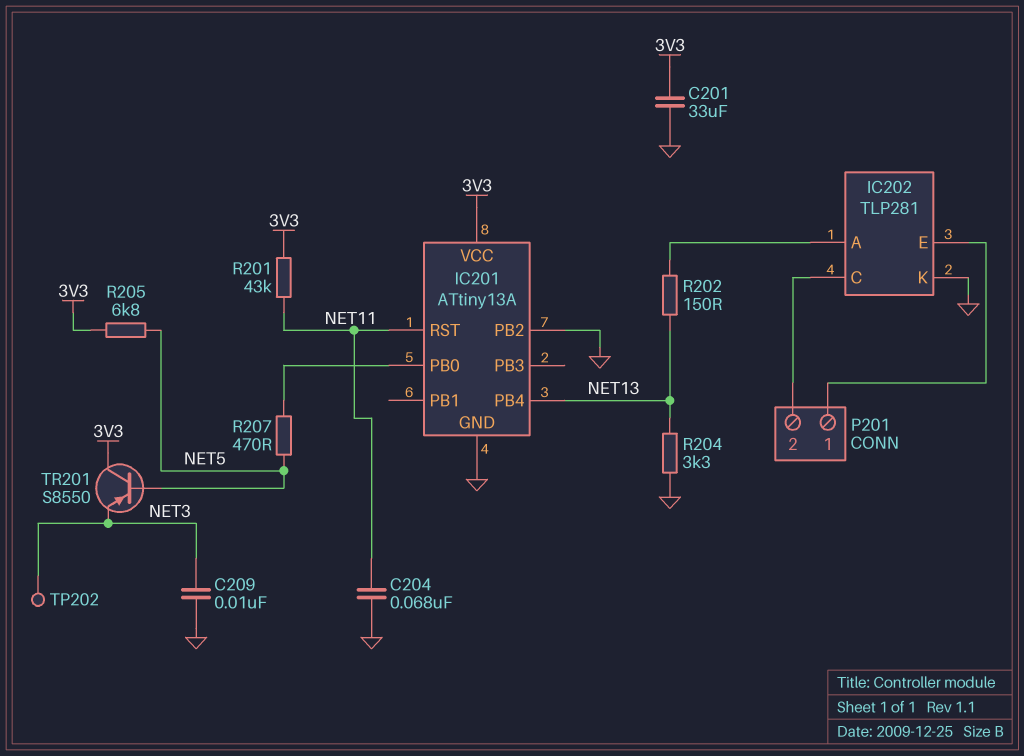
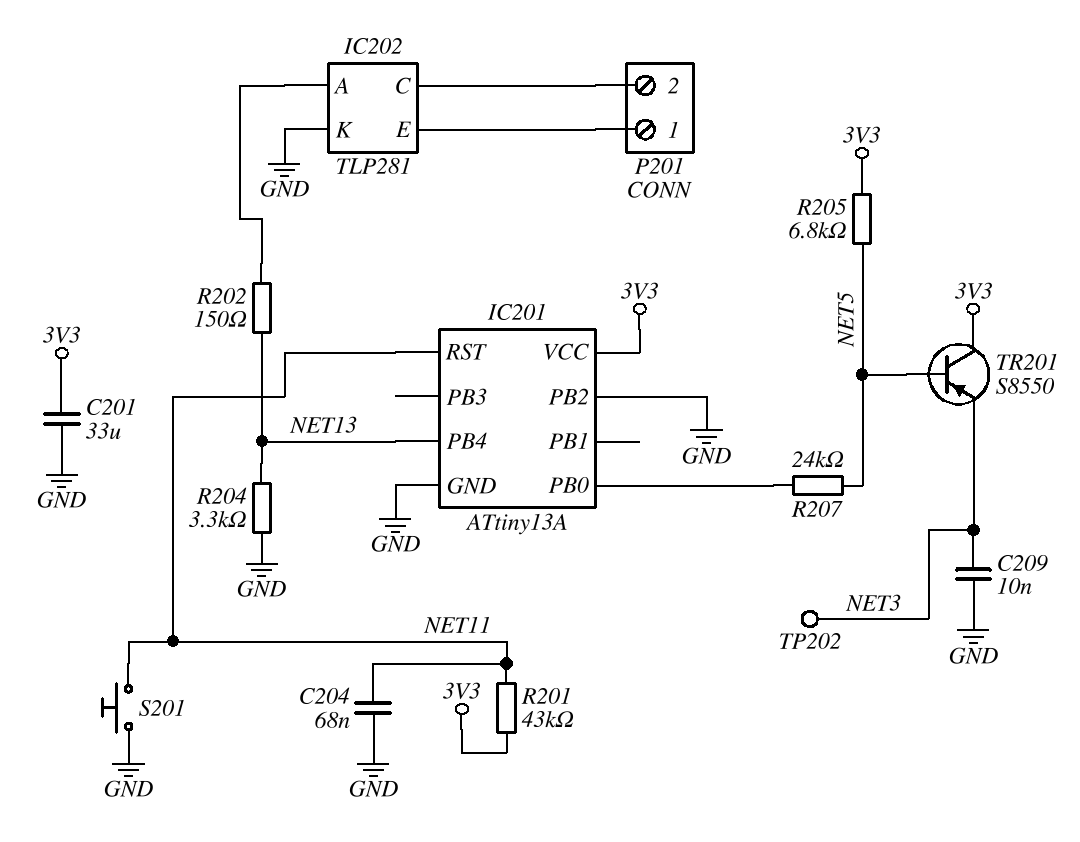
R207: 470 (IC201/PB0, NET5) -> 24k (IC201/PB0, NET5)
S201: none -> button (GND, NET11)

